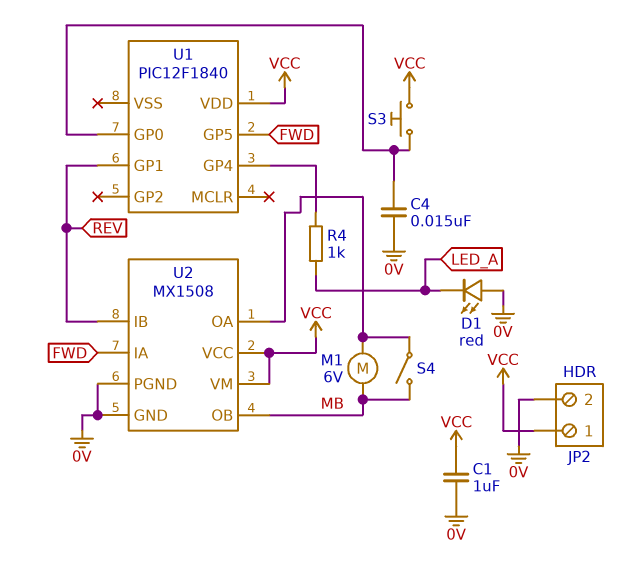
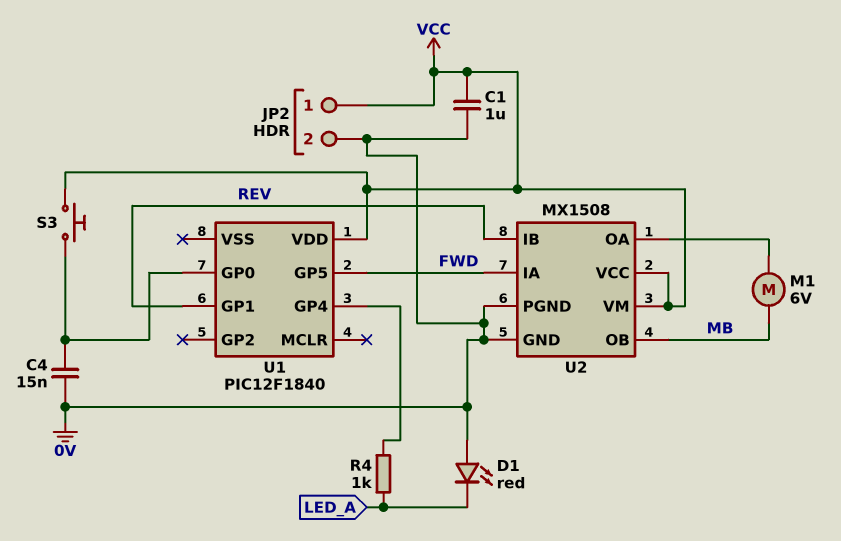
S4: switch (MB, U2/OA) -> none

